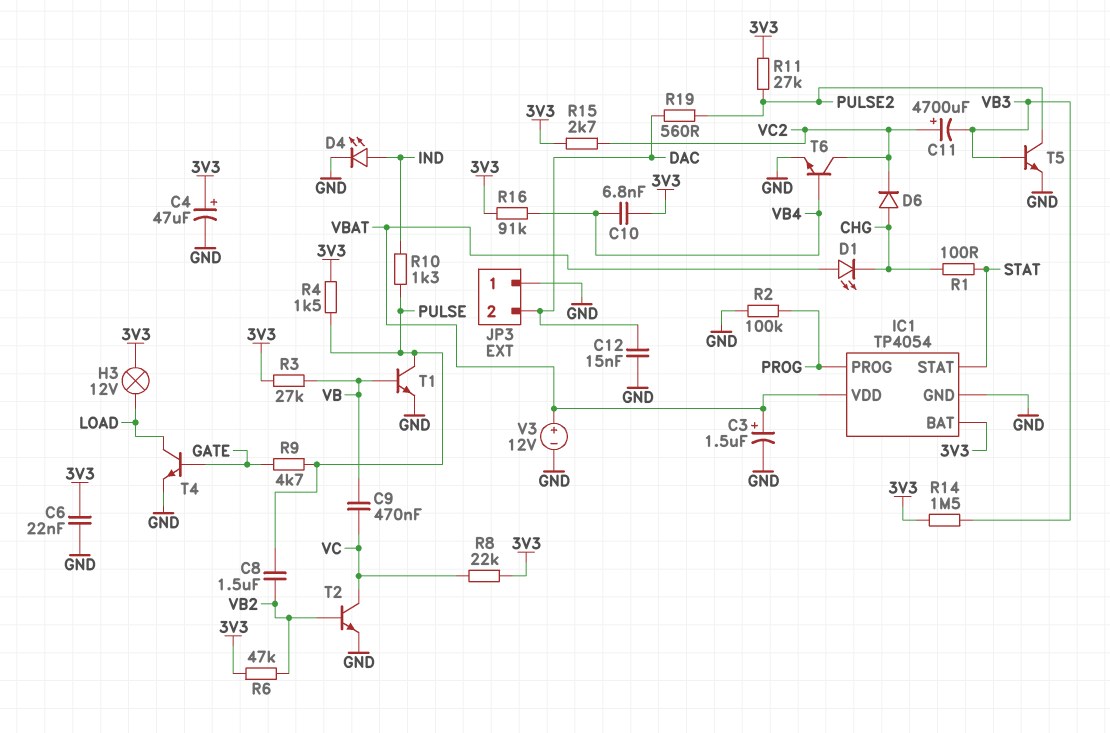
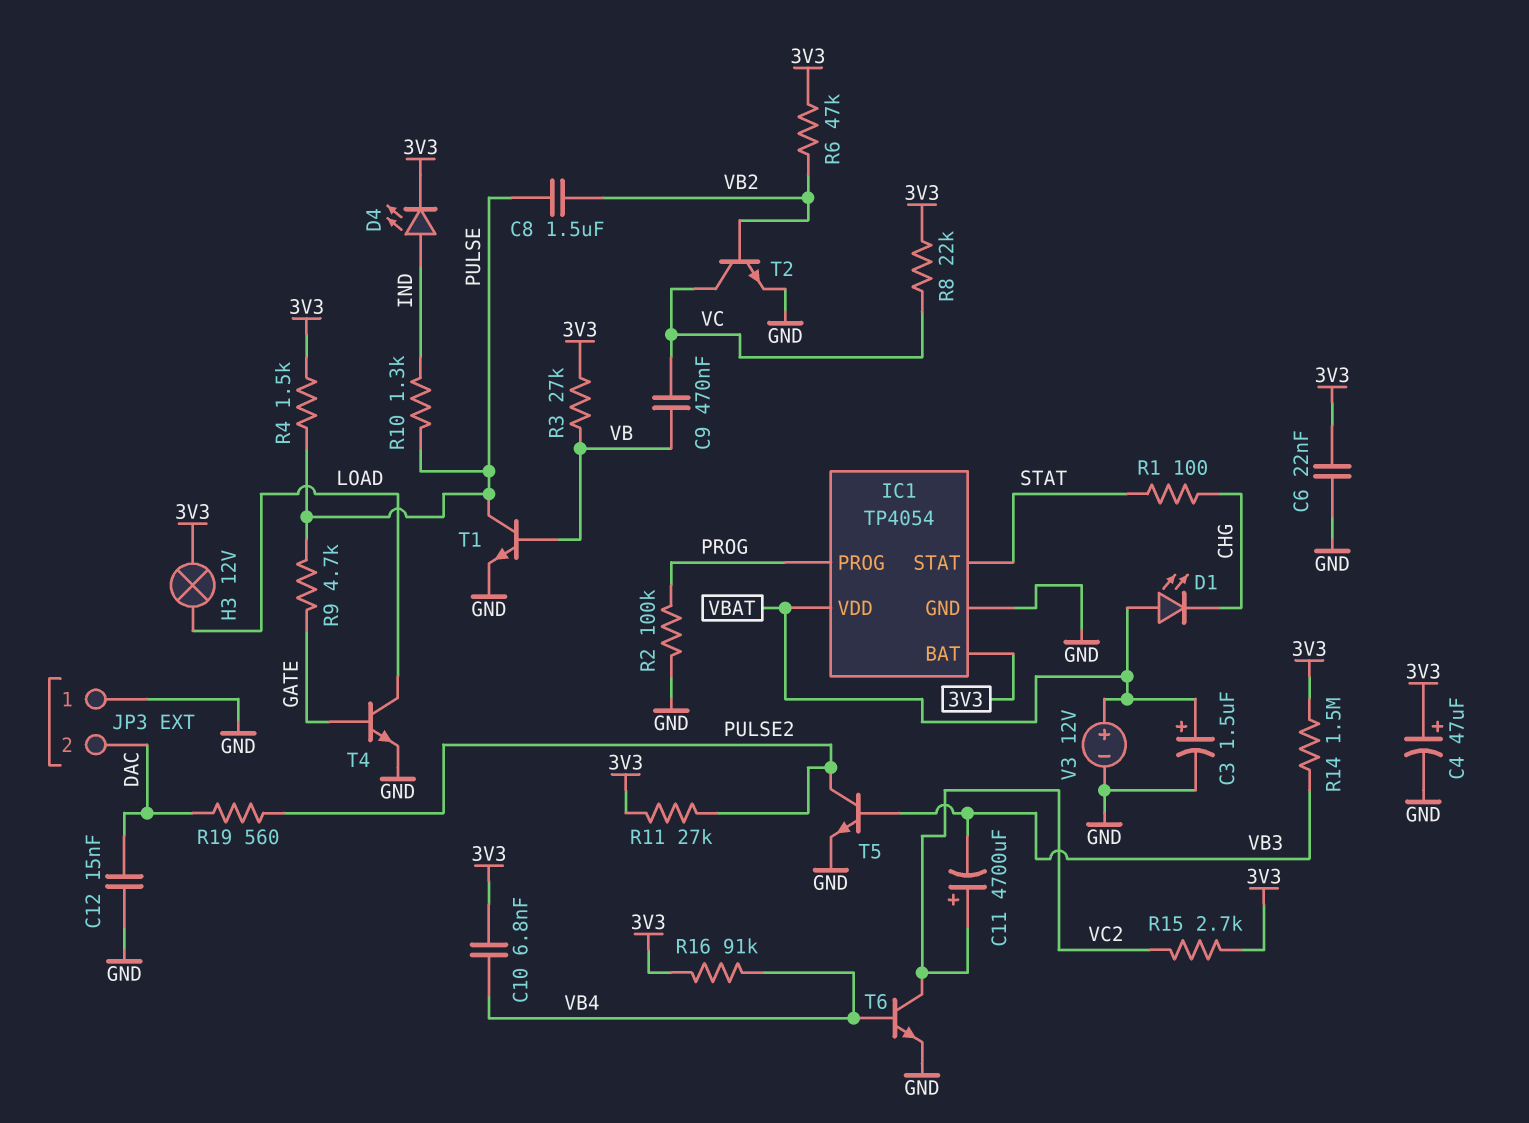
D4: LED (A IND, K GND) -> LED (A IND, K 3V3)
D6: diode (A CHG, K VC2) -> none

